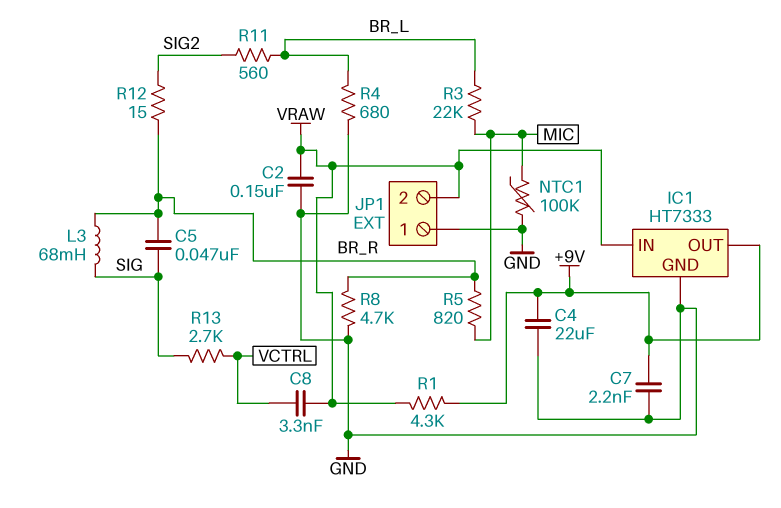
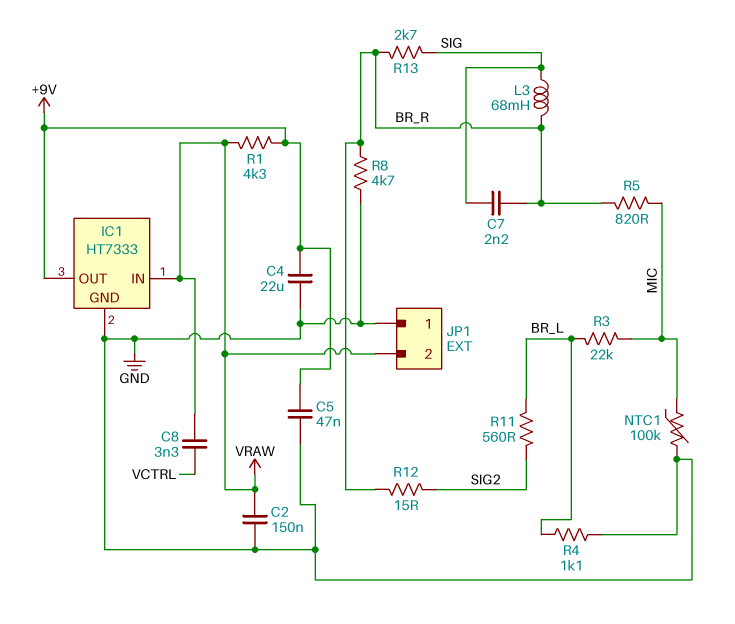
C5: 47nF (BR_R, SIG) -> 47nF (+9V, GND)
C7: 2.2nF (+9V, GND) -> 2.2nF (BR_R, SIG)
R4: 680 (BR_L, GND) -> 1.1k (BR_L, GND)
R13: 2.7k (SIG, VCTRL) -> 2.7k (BR_R, SIG)

